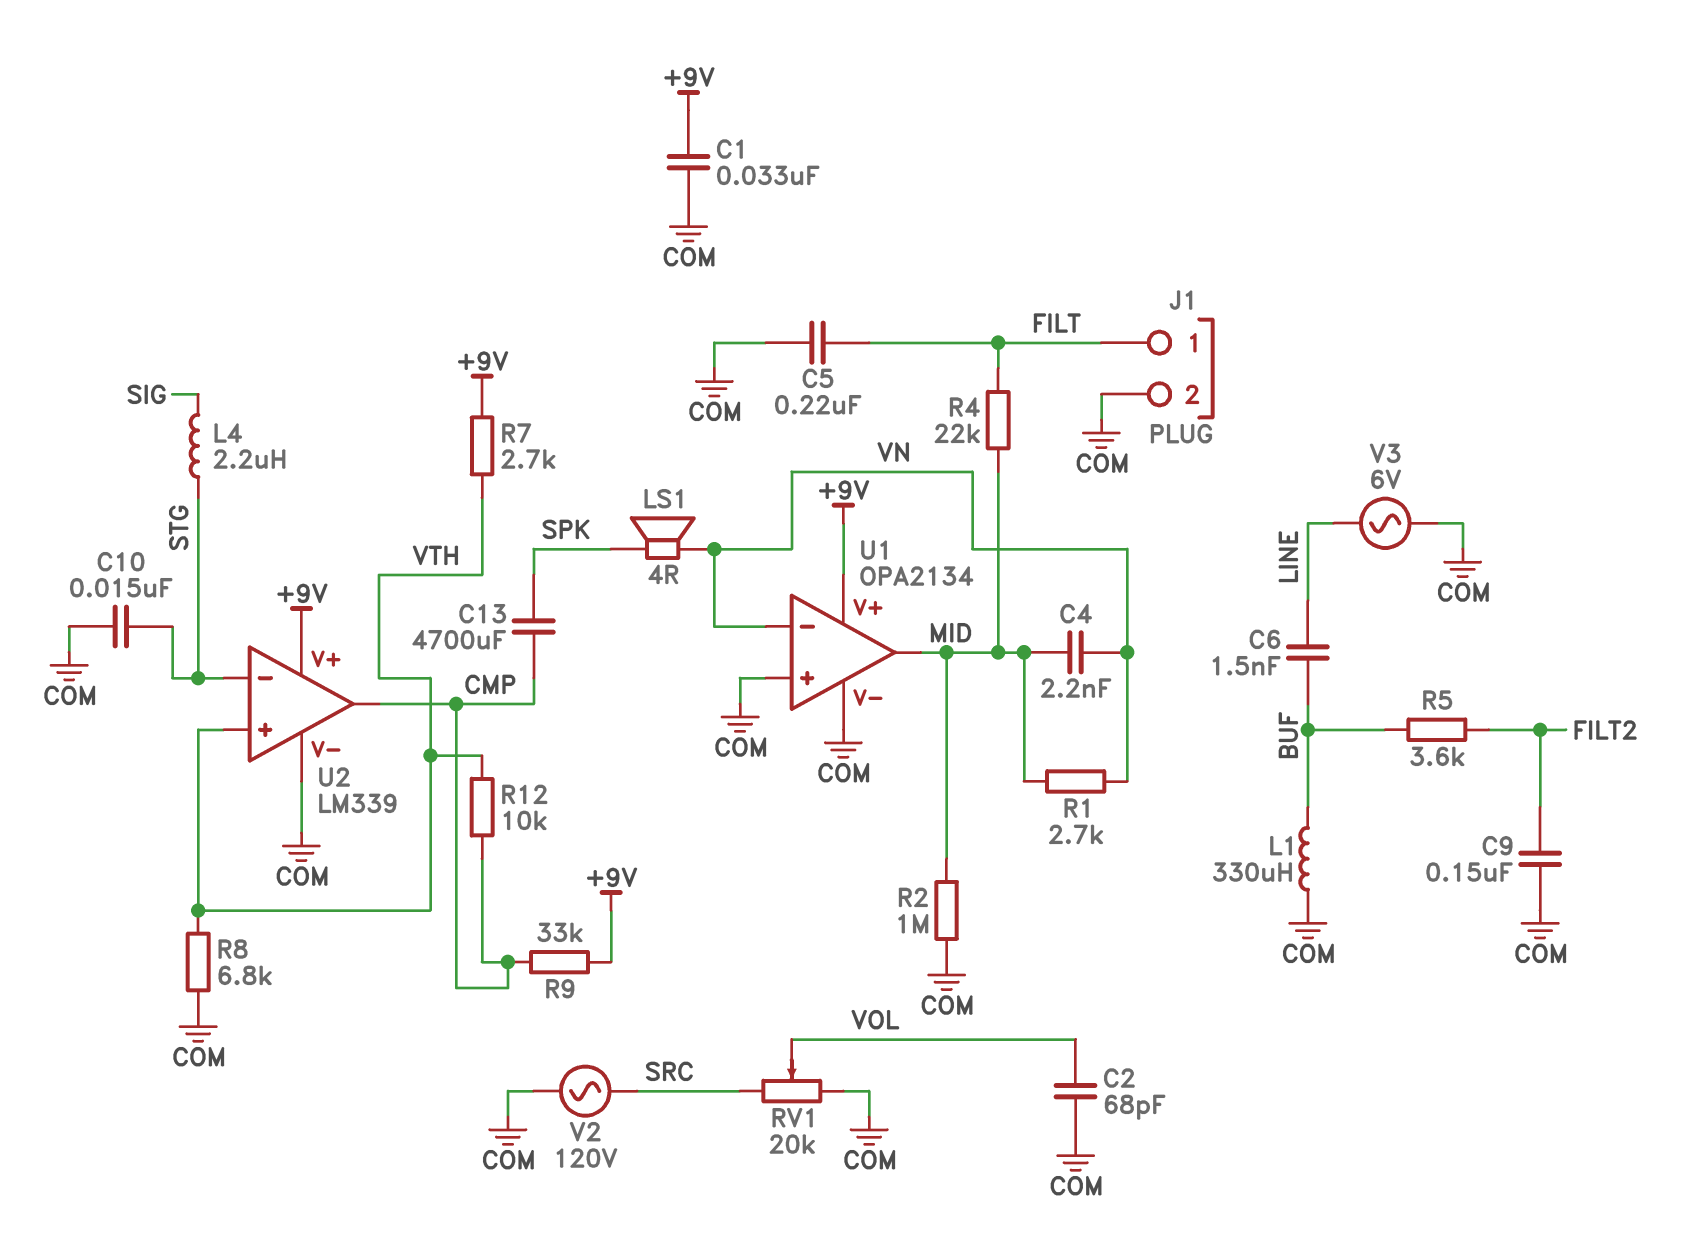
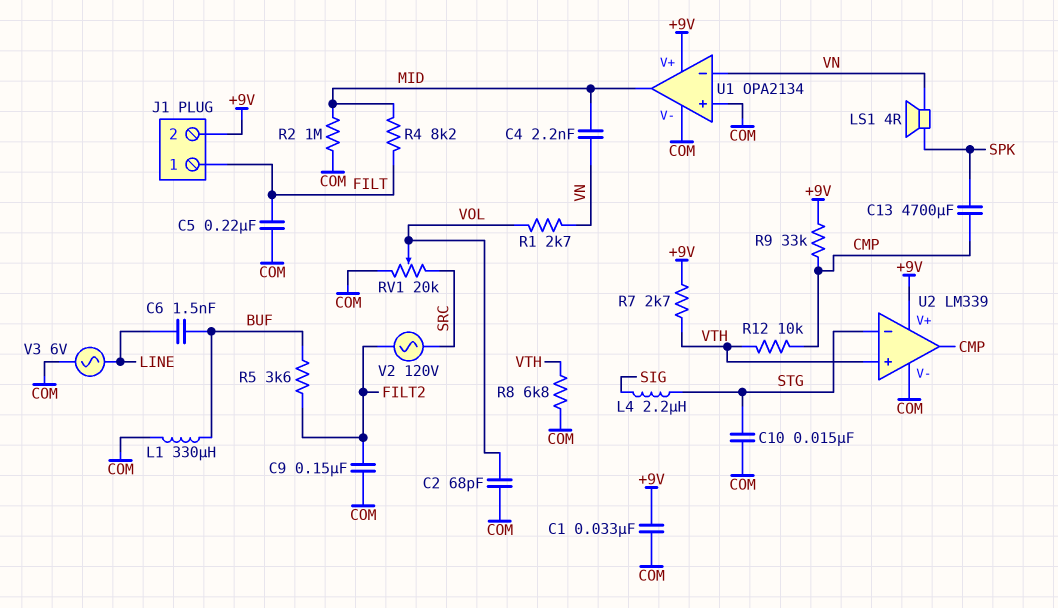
J1 pin 2: COM -> +9V
R1: 2.7k (MID, VN) -> 2.7k (VN, VOL)
R4: 22k (FILT, MID) -> 8.2k (FILT, MID)
V2: AC 120V (COM, SRC) -> AC 120V (FILT2, SRC)

